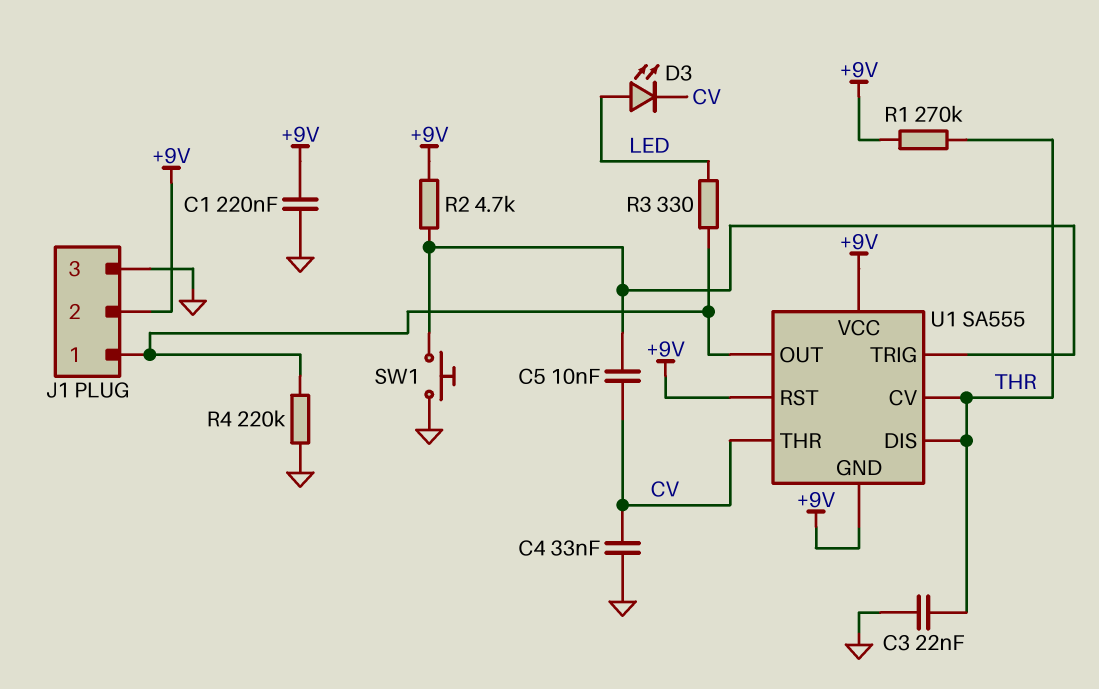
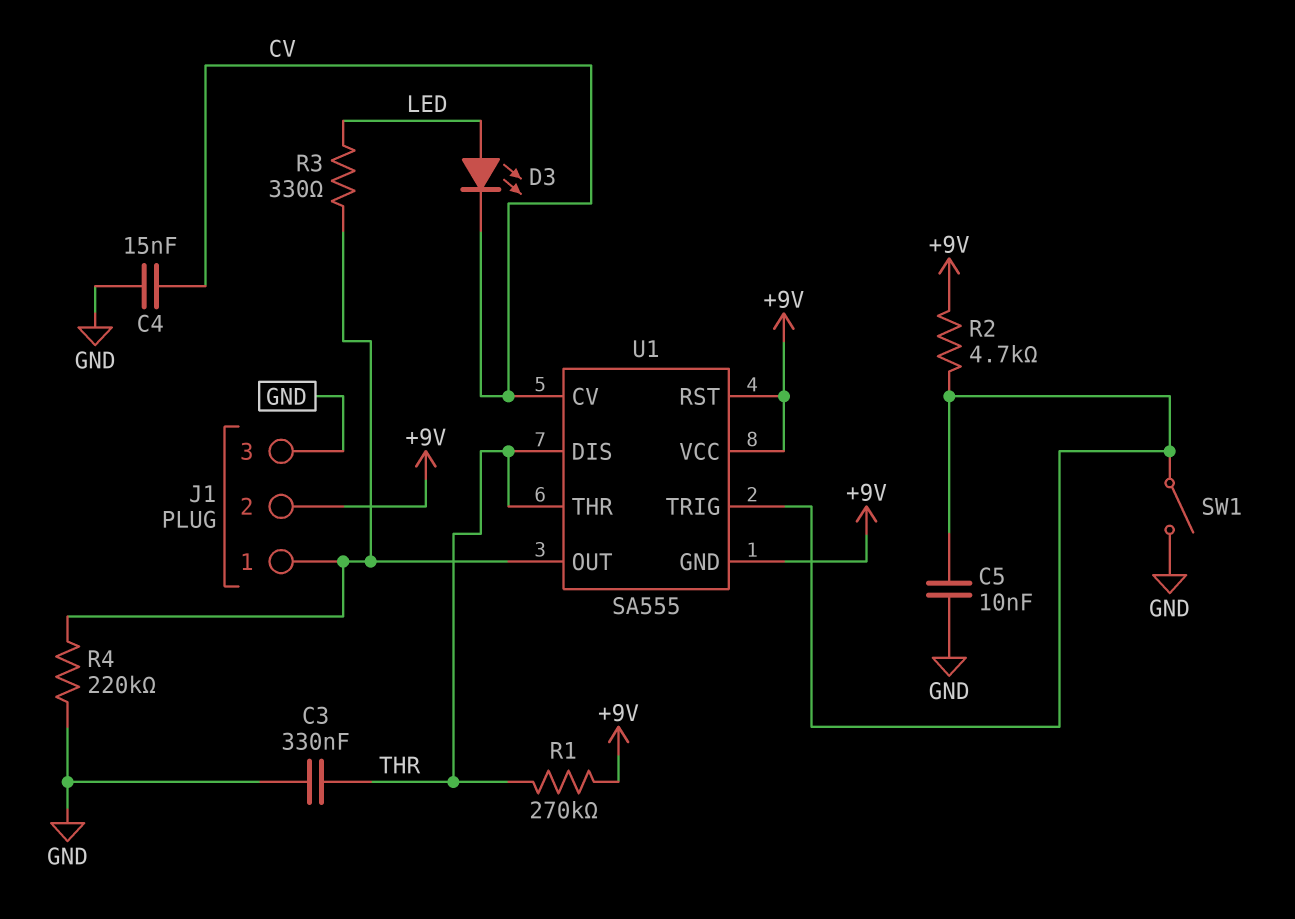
C1: 220nF (+9V, GND) -> none
C3: 22nF (GND, THR) -> 330nF (GND, THR)
C4: 33nF (CV, GND) -> 15nF (CV, GND)
C5: 10nF (CV, U1/TRIG) -> 10nF (GND, U1/TRIG)
SW1: button (GND, U1/TRIG) -> switch (GND, U1/TRIG)
U1 pin CV: THR -> CV
U1 pin THR: CV -> THR

